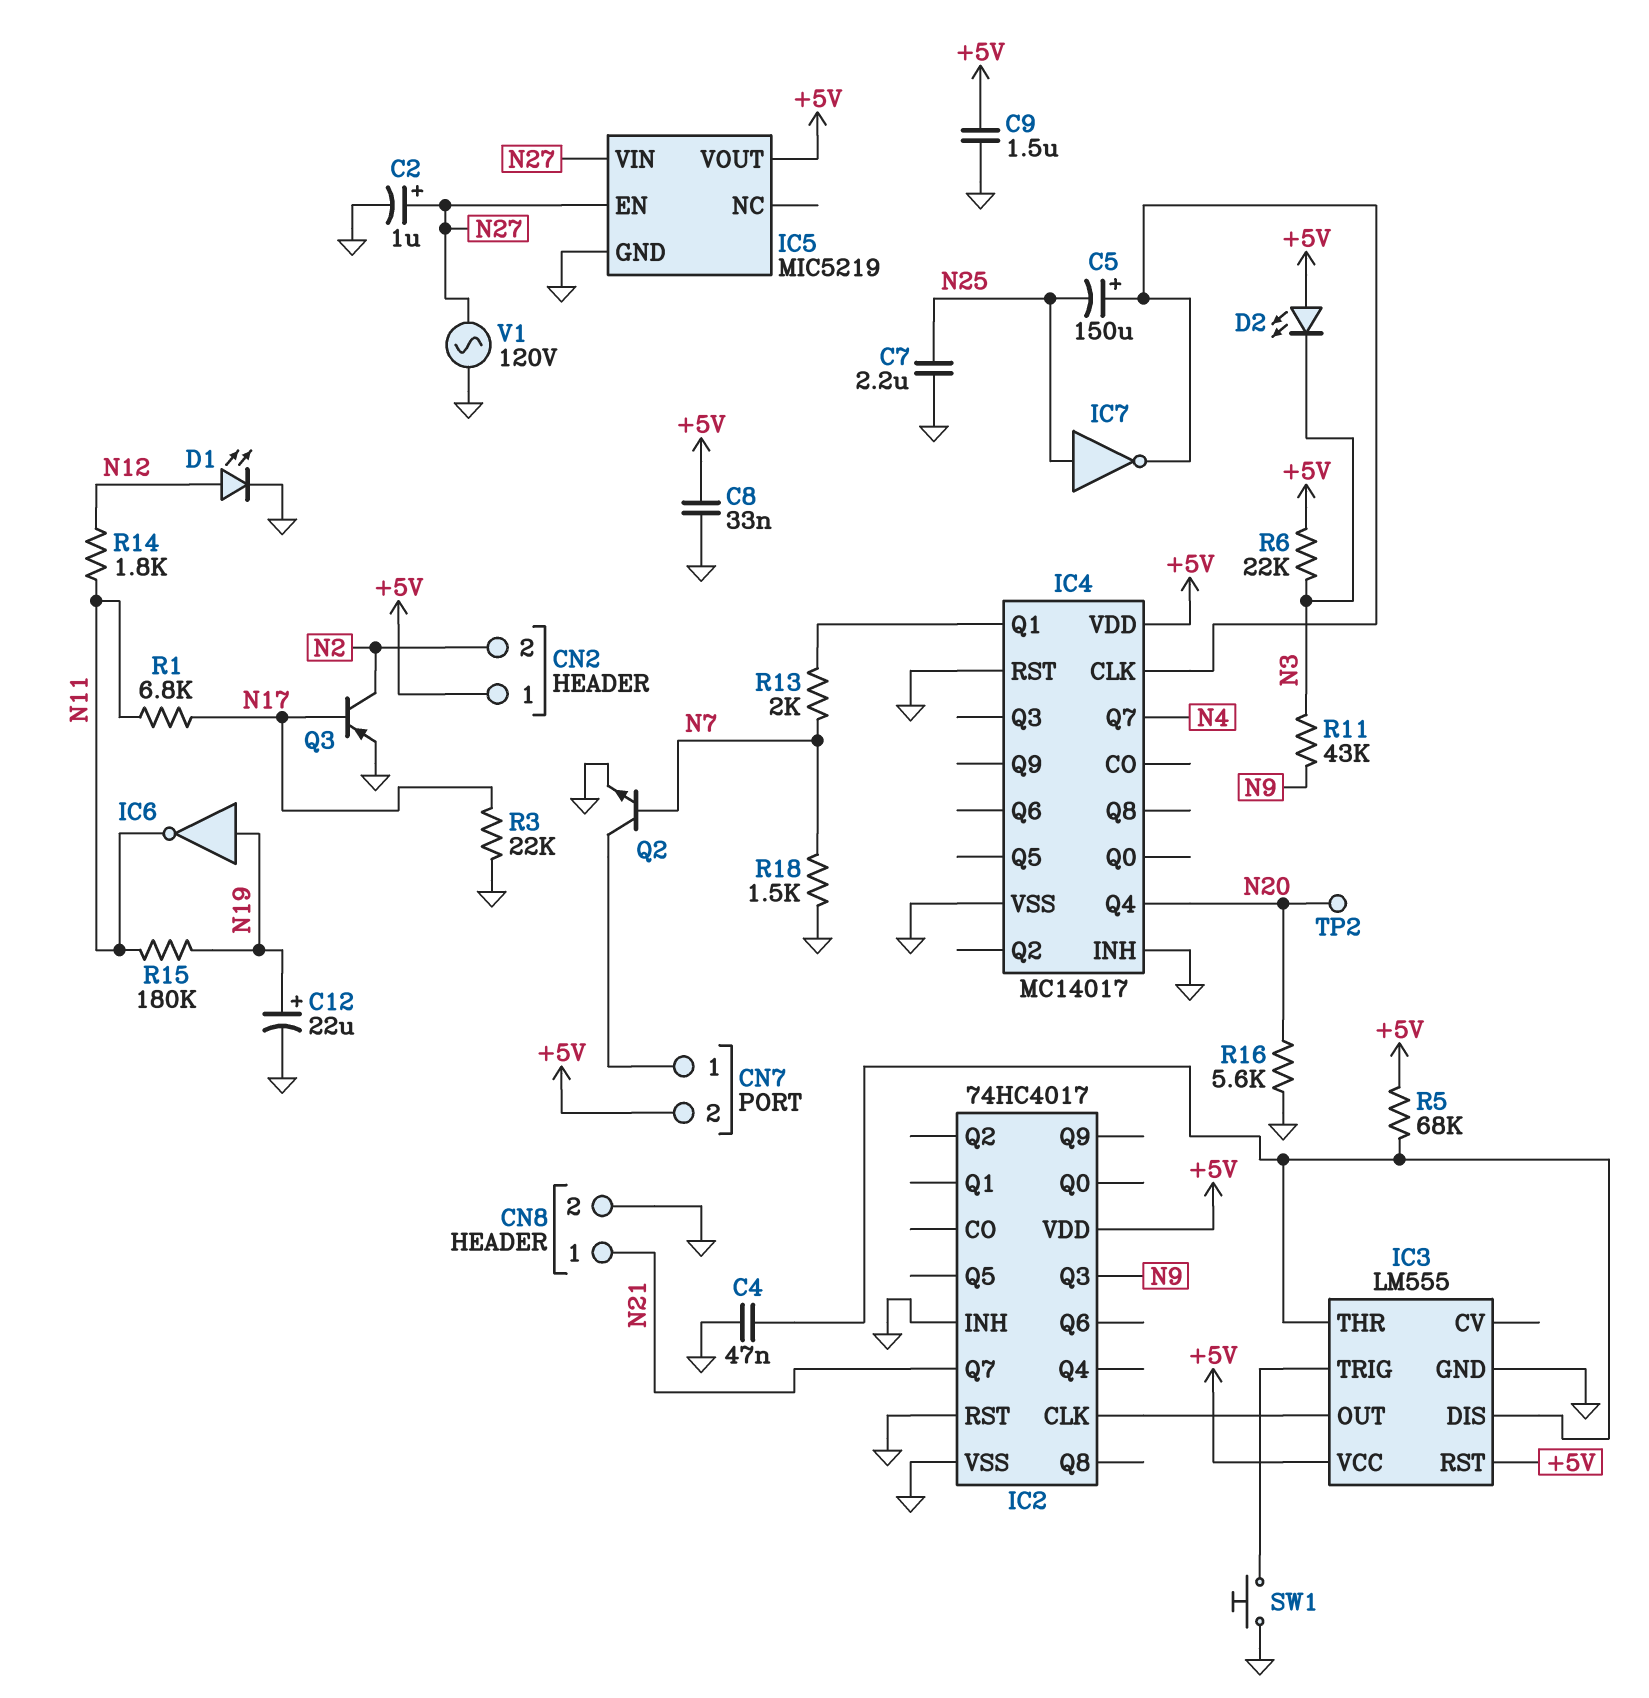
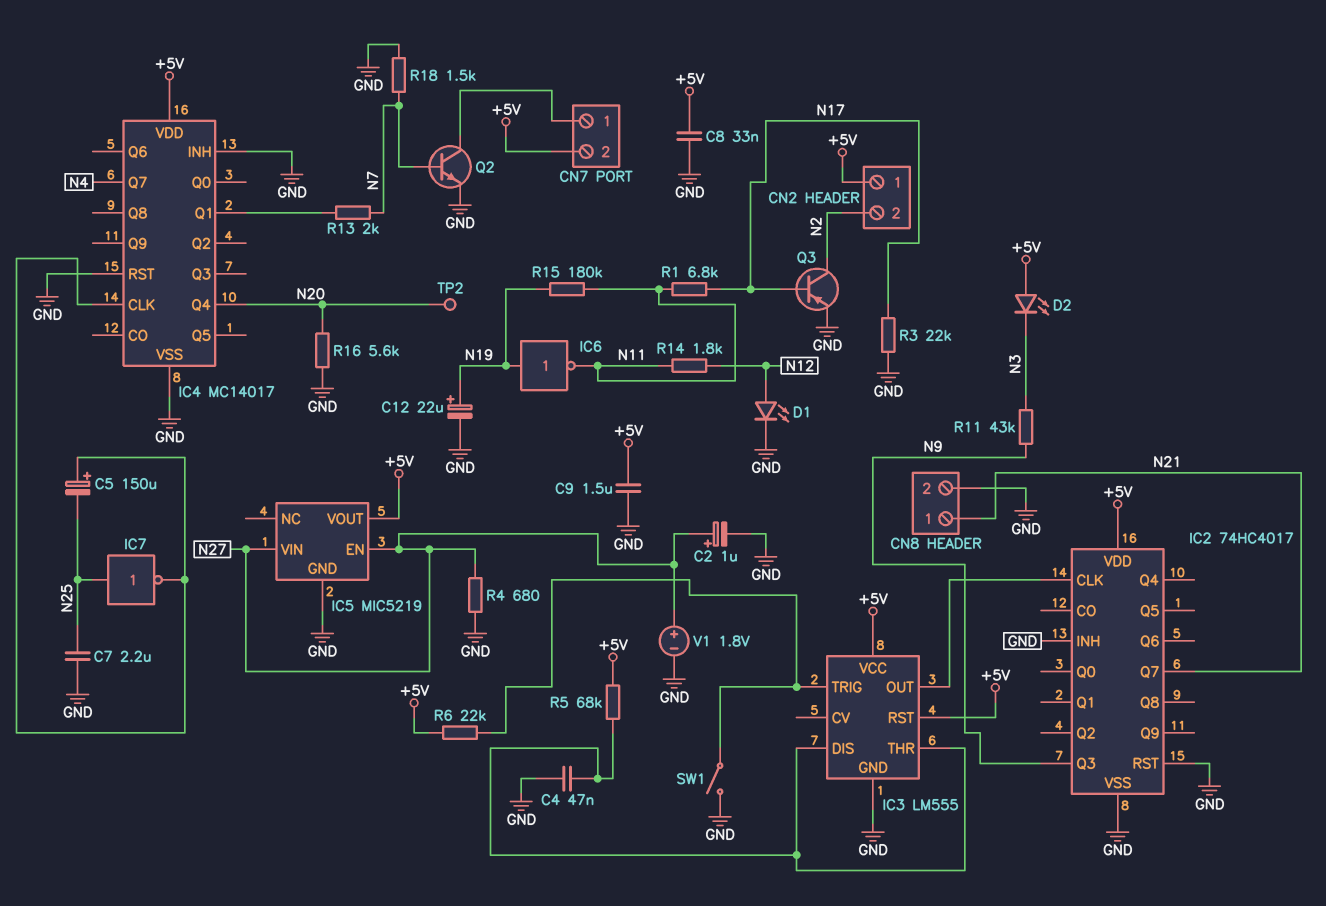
R4: none -> 680 (GND, N27)
R6: 22k (+5V, N3) -> 22k (+5V, IC3/TRIG)
SW1: button (GND, IC3/TRIG) -> switch (GND, IC3/TRIG)
V1: AC 120V (GND, N27) -> 1.8V (plus N27, minus GND)

